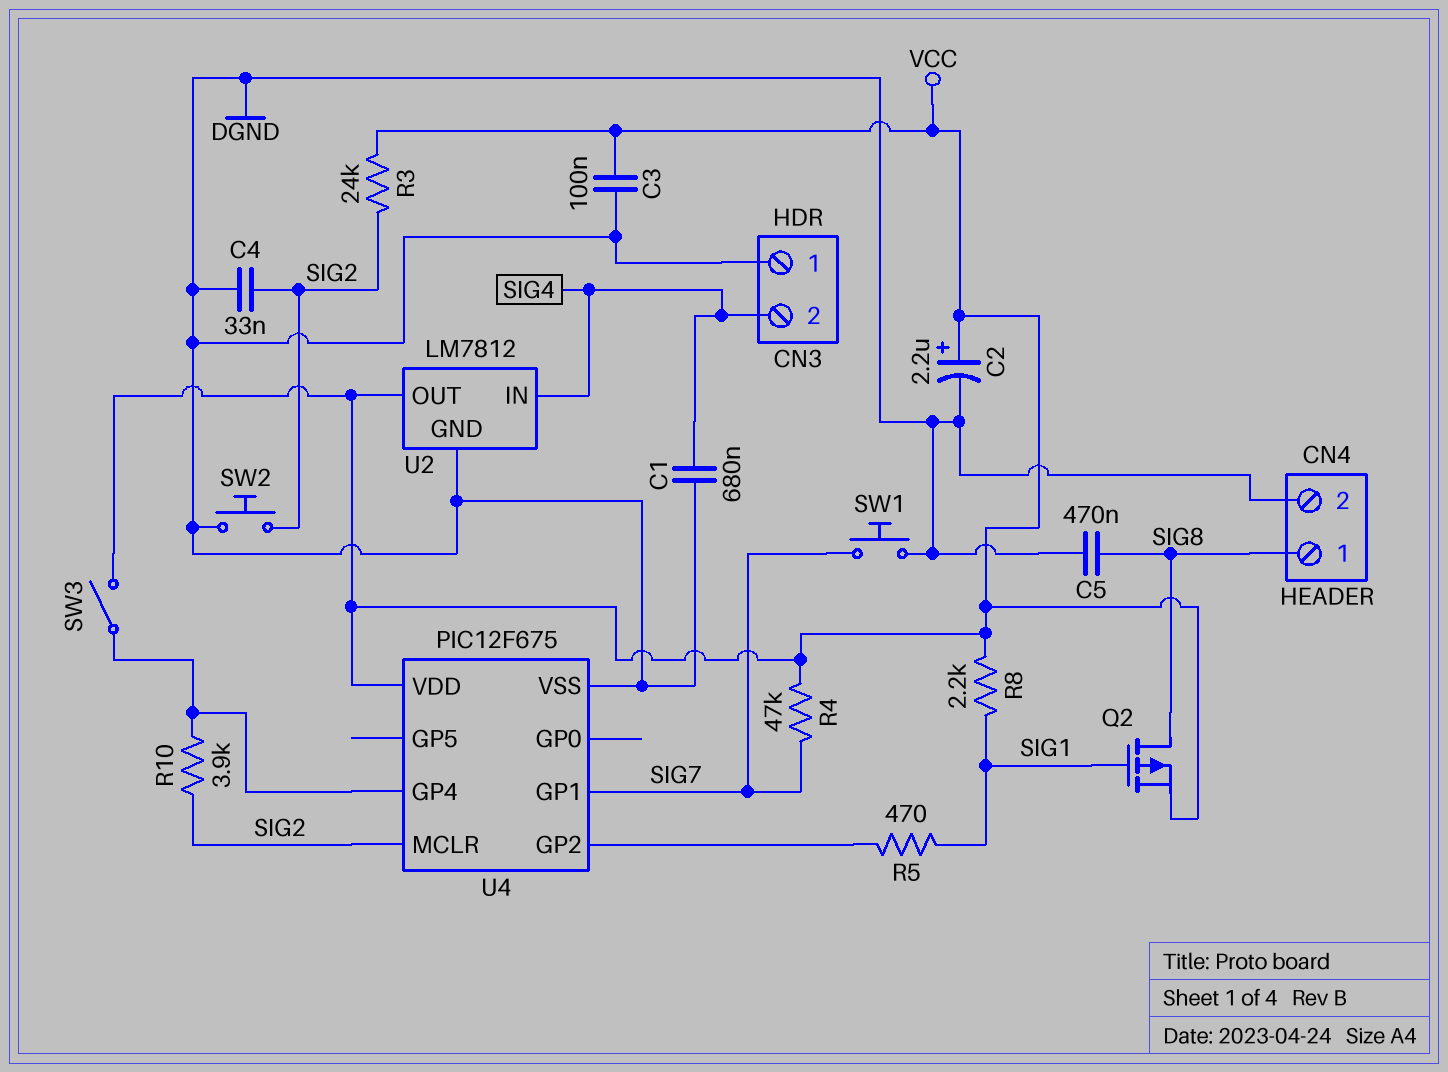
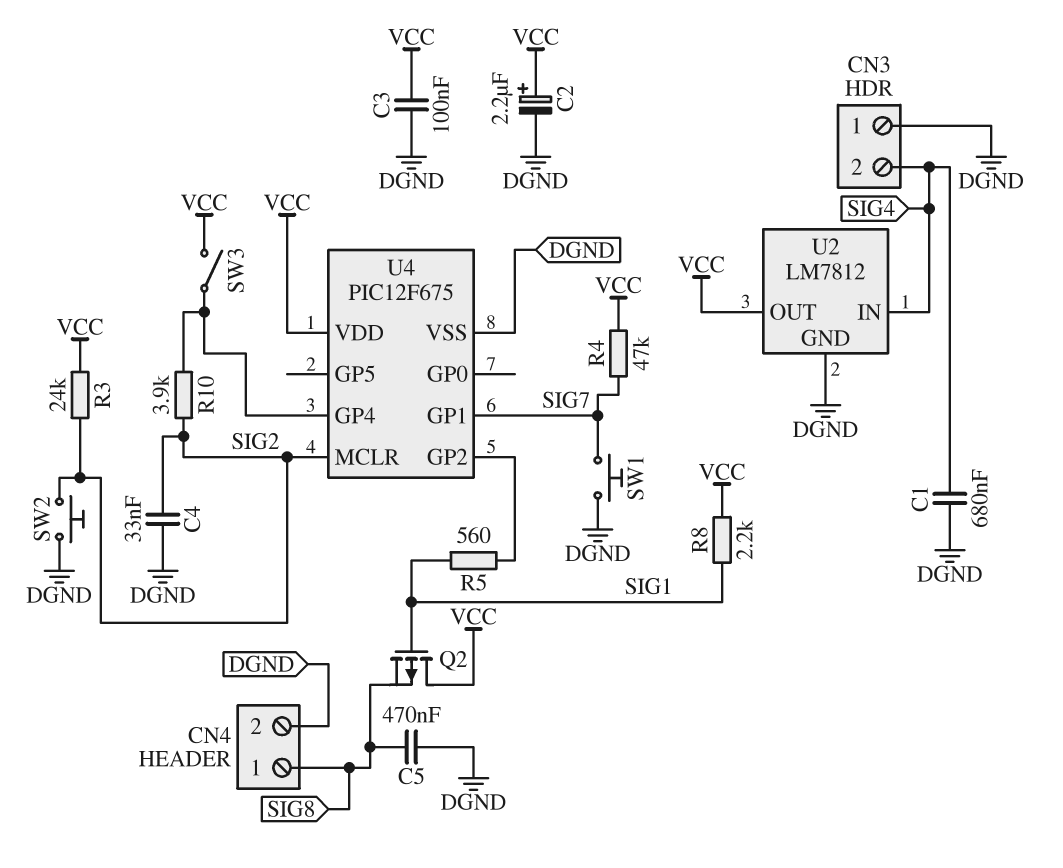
Q2: PMOS (G SIG1, D SIG8, S VCC) -> PMOS (G SIG1, D VCC, S SIG8)
R5: 470 (SIG1, U4/GP2) -> 560 (SIG1, U4/GP2)

